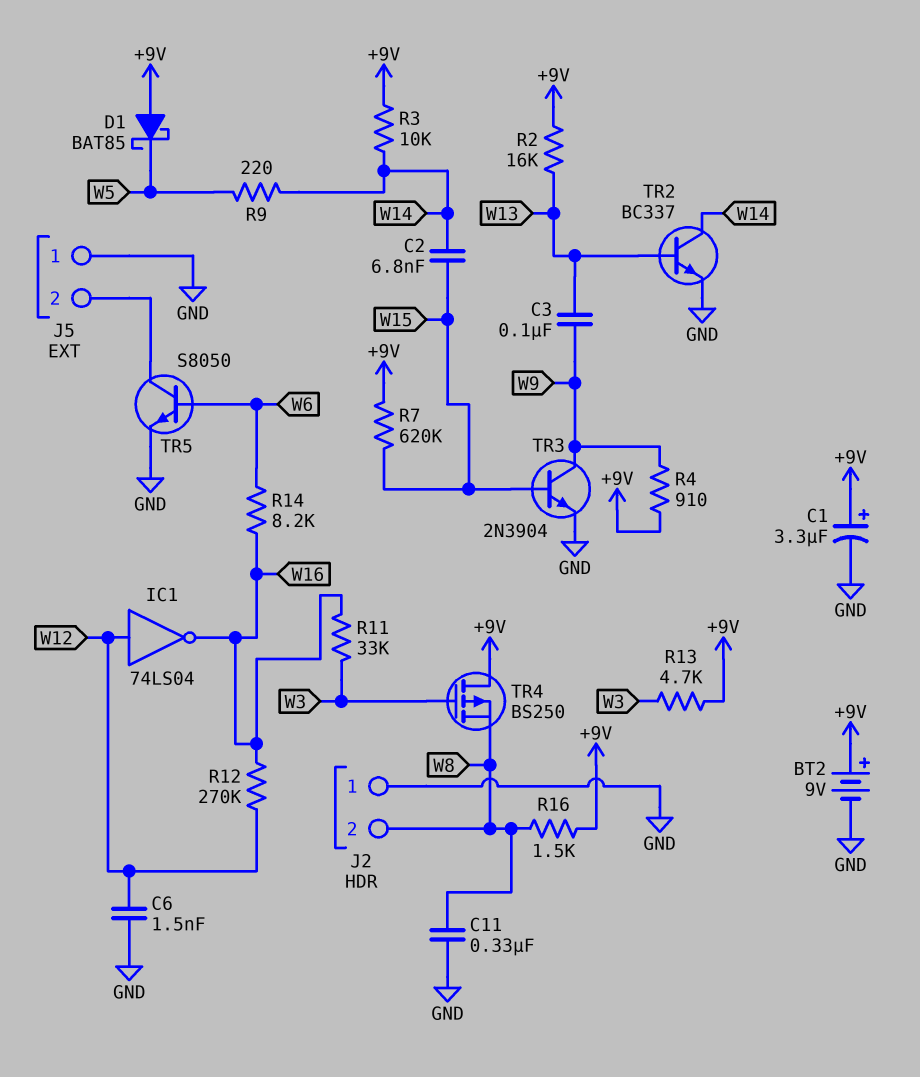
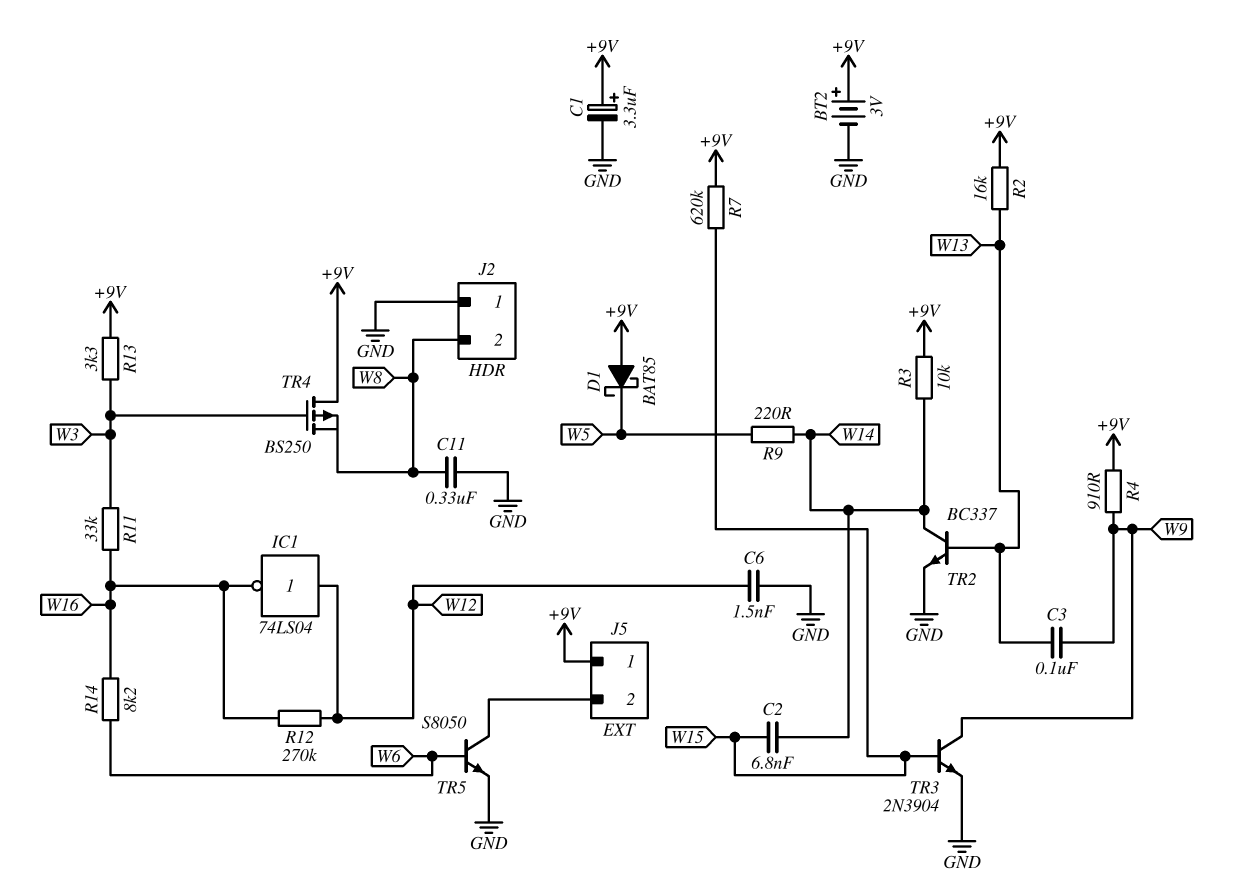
BT2: 9V (plus +9V, minus GND) -> 3V (plus +9V, minus GND)
J5 pin 1: GND -> +9V
R13: 4.7k (+9V, W3) -> 3.3k (+9V, W3)
R16: 1.5k (+9V, W8) -> none

